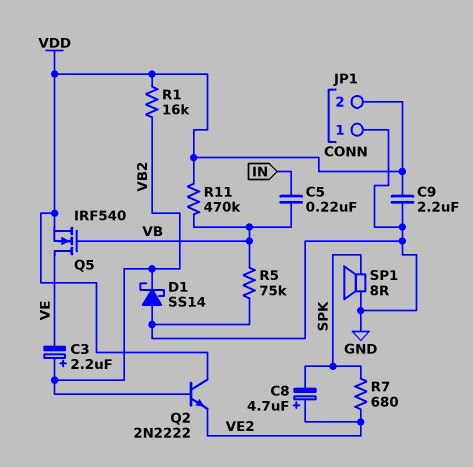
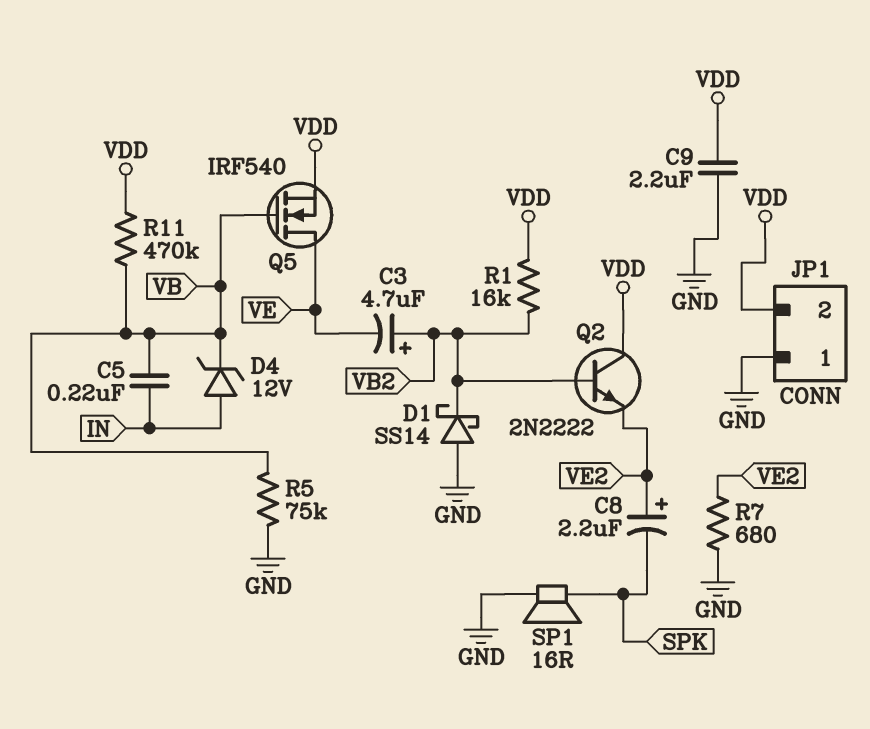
C3: 2.2uF (plus VB2, minus VE) -> 4.7uF (plus VB2, minus VE)
C8: 4.7uF (plus VE2, minus SPK) -> 2.2uF (plus VE2, minus SPK)
D4: none -> zener 12V (A IN, K VB)
R7: 680 (SPK, VE2) -> 680 (GND, VE2)
SP1: speaker 8R (GND, SPK) -> speaker 16R (GND, SPK)

